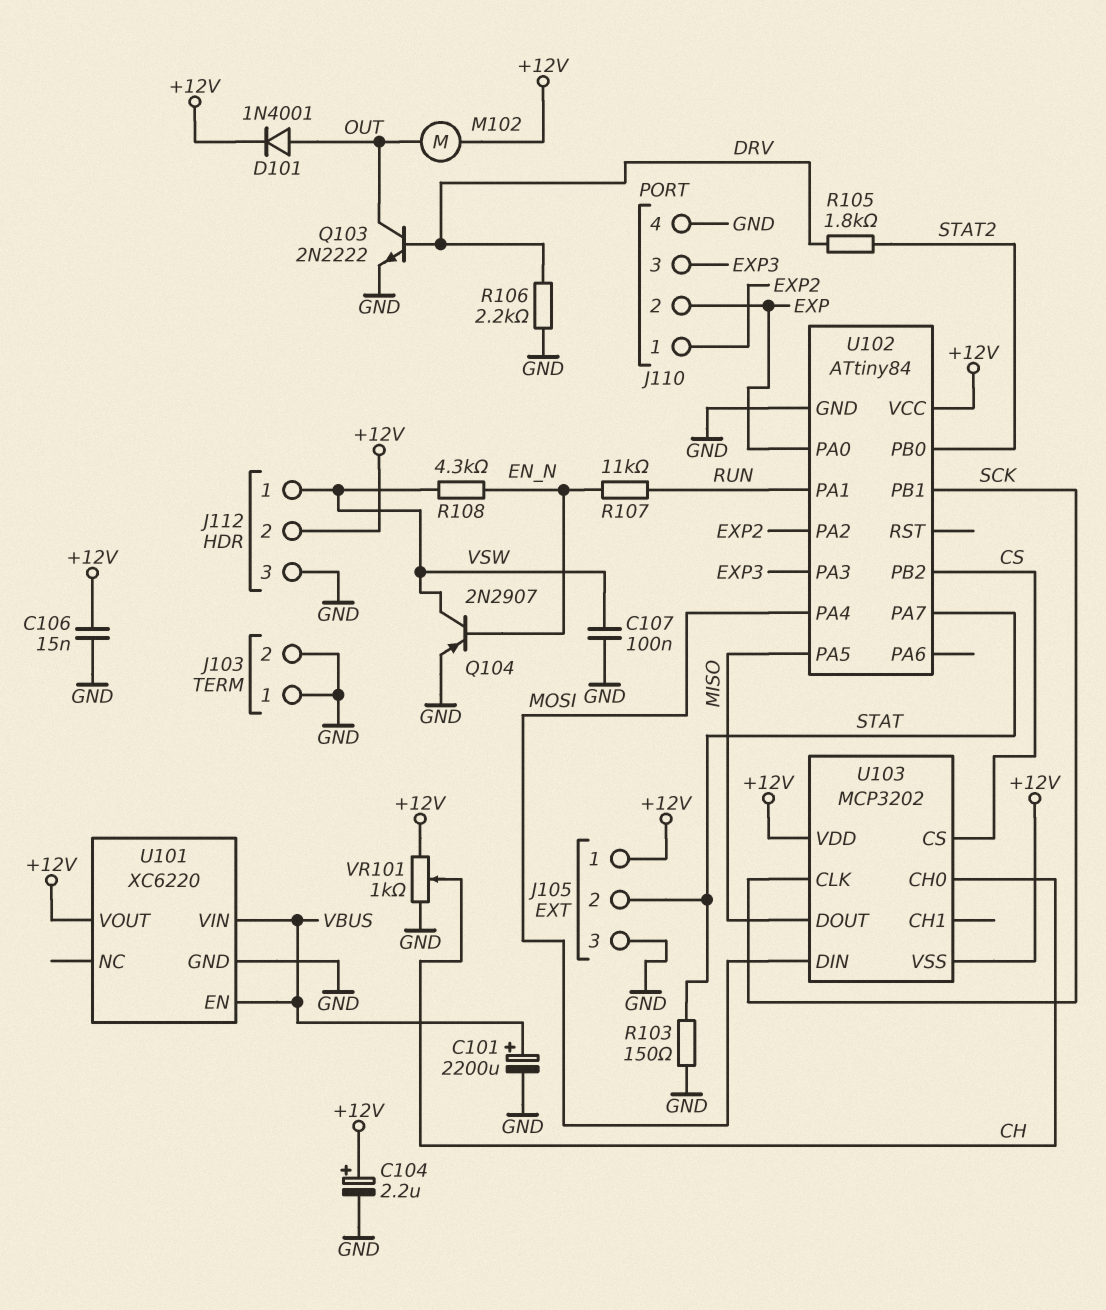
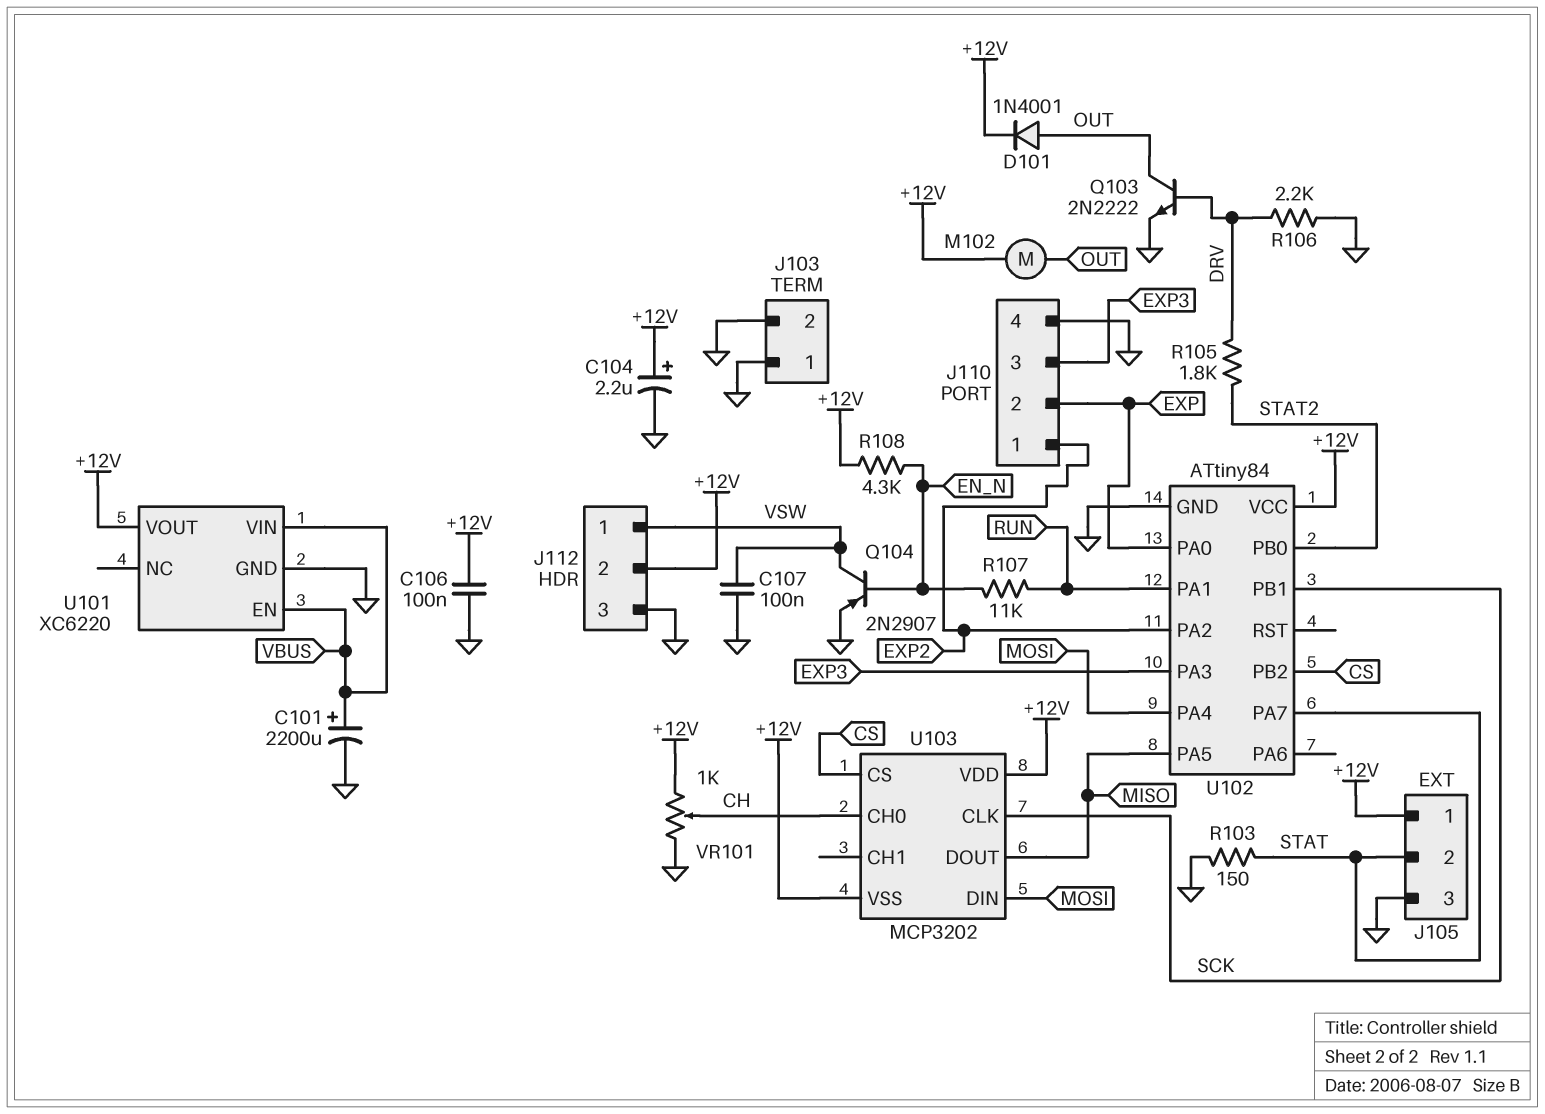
C106: 15nF (+12V, GND) -> 100nF (+12V, GND)
R108: 4.3k (EN_N, VSW) -> 4.3k (+12V, EN_N)

